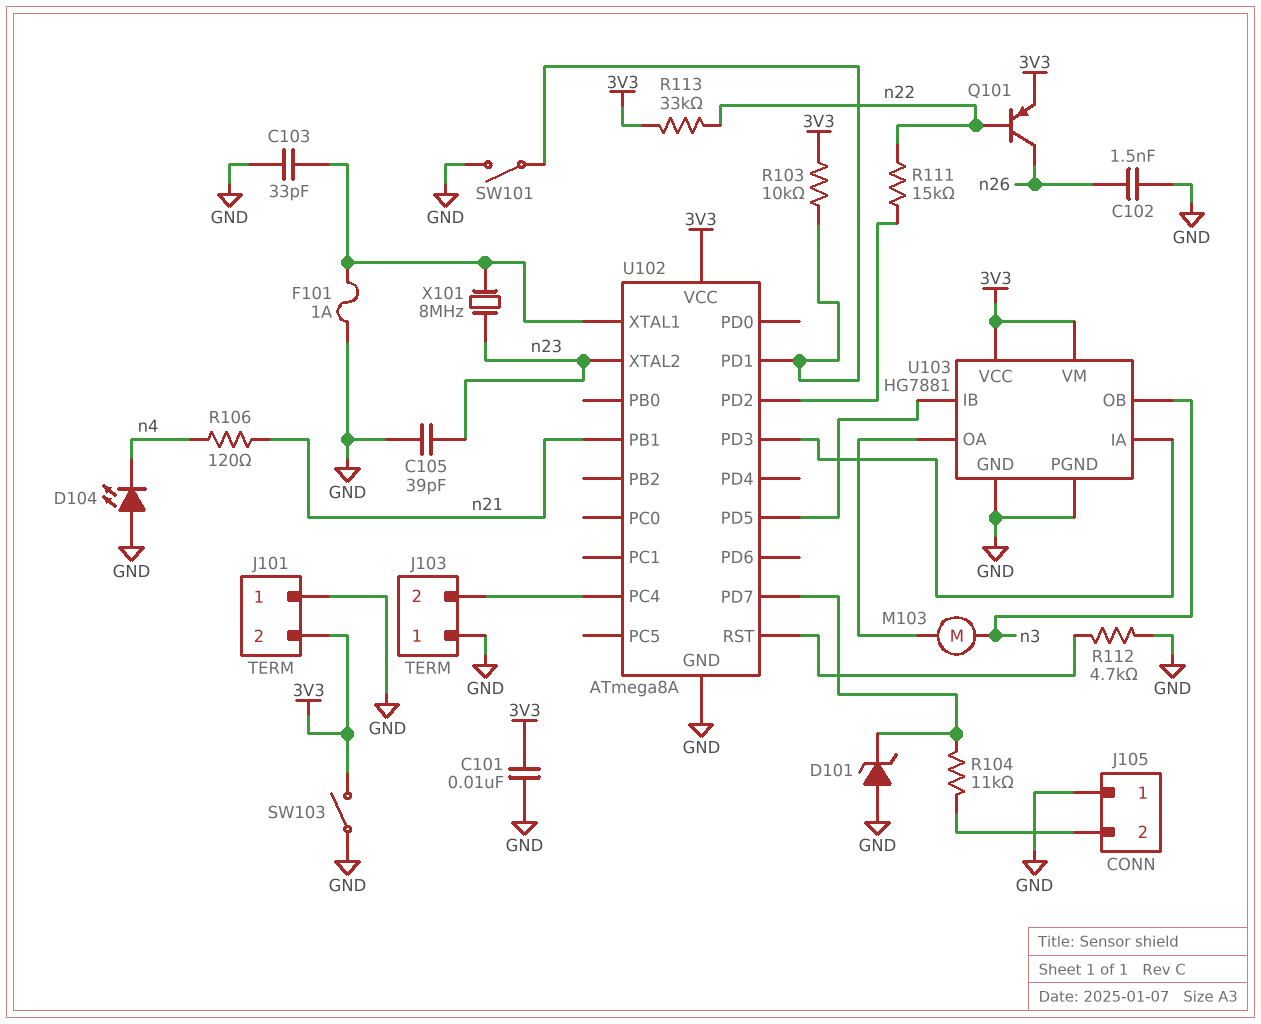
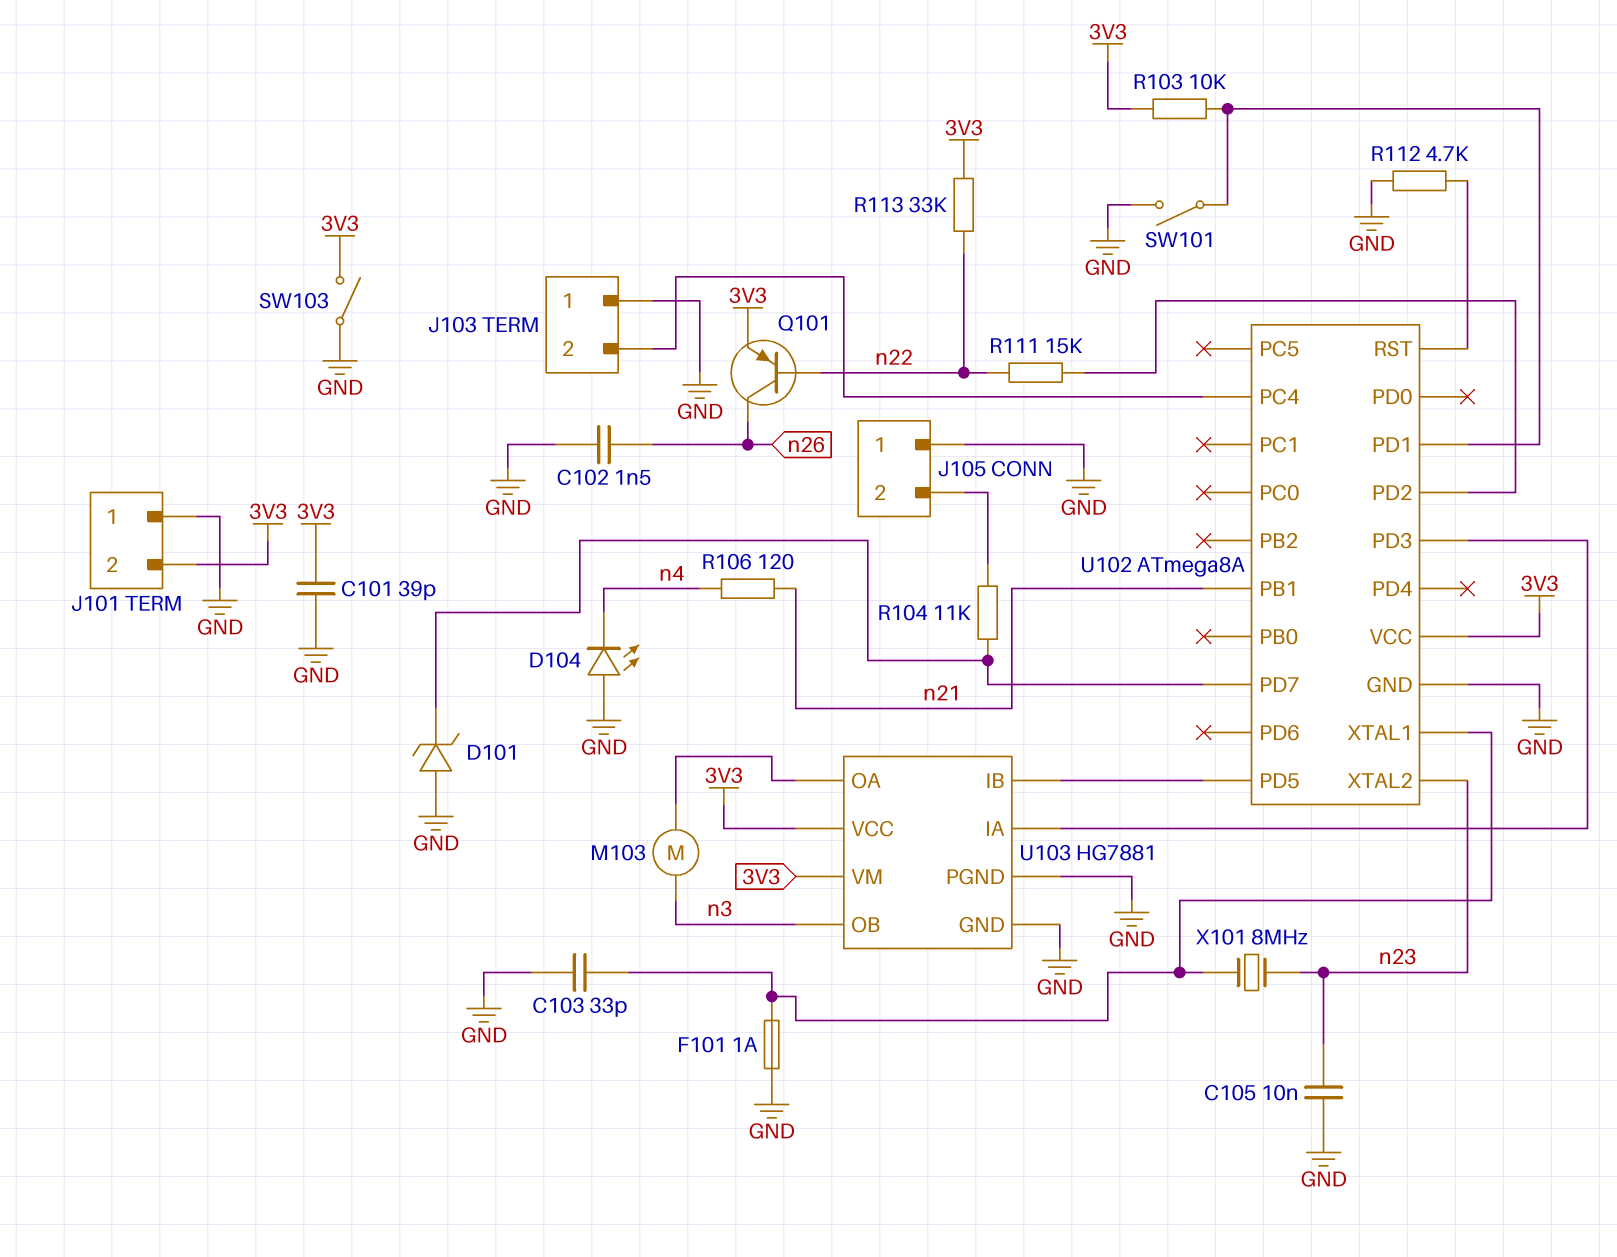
C101: 10nF (3V3, GND) -> 39pF (3V3, GND)
C105: 39pF (GND, n23) -> 10nF (GND, n23)

